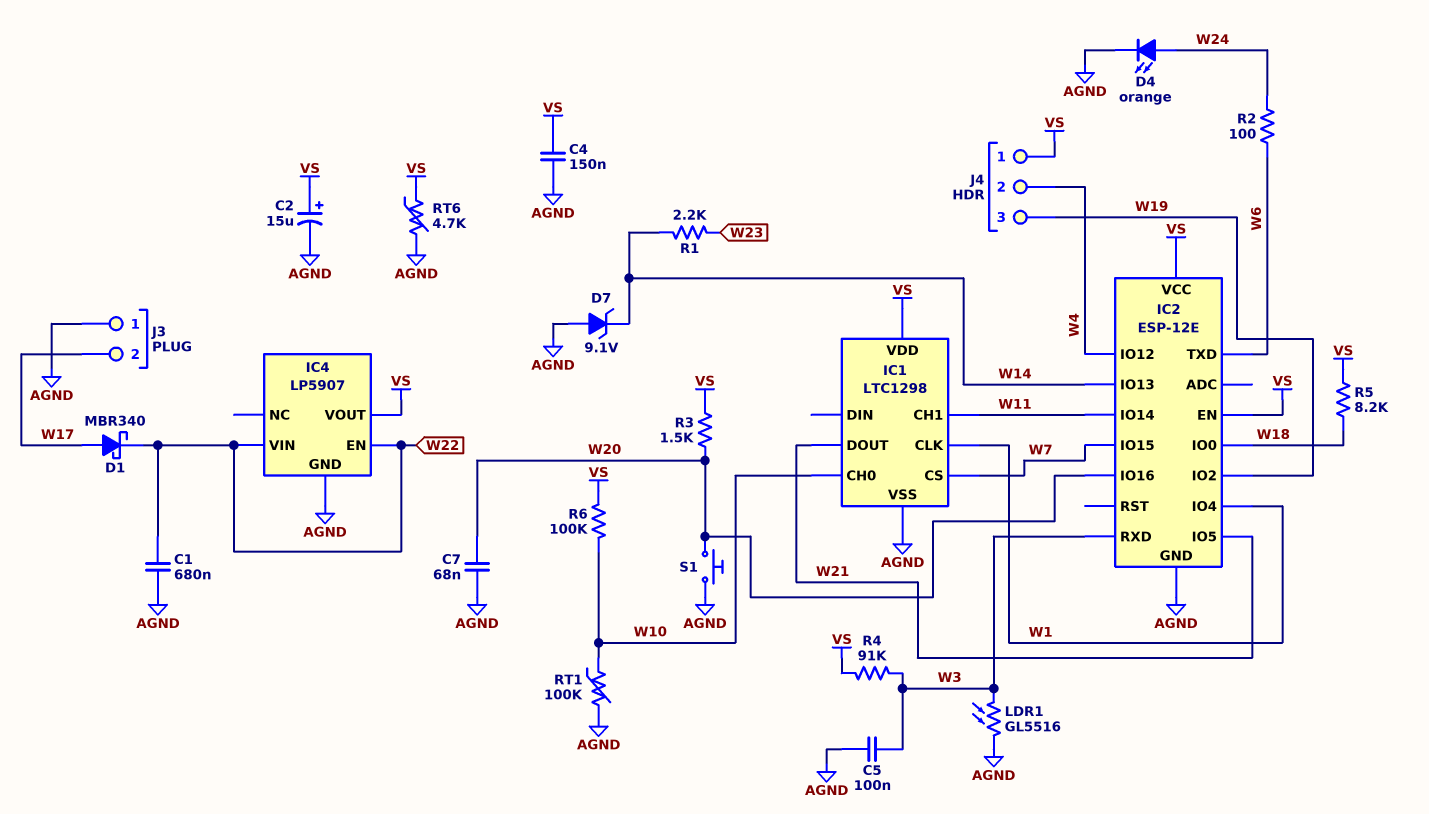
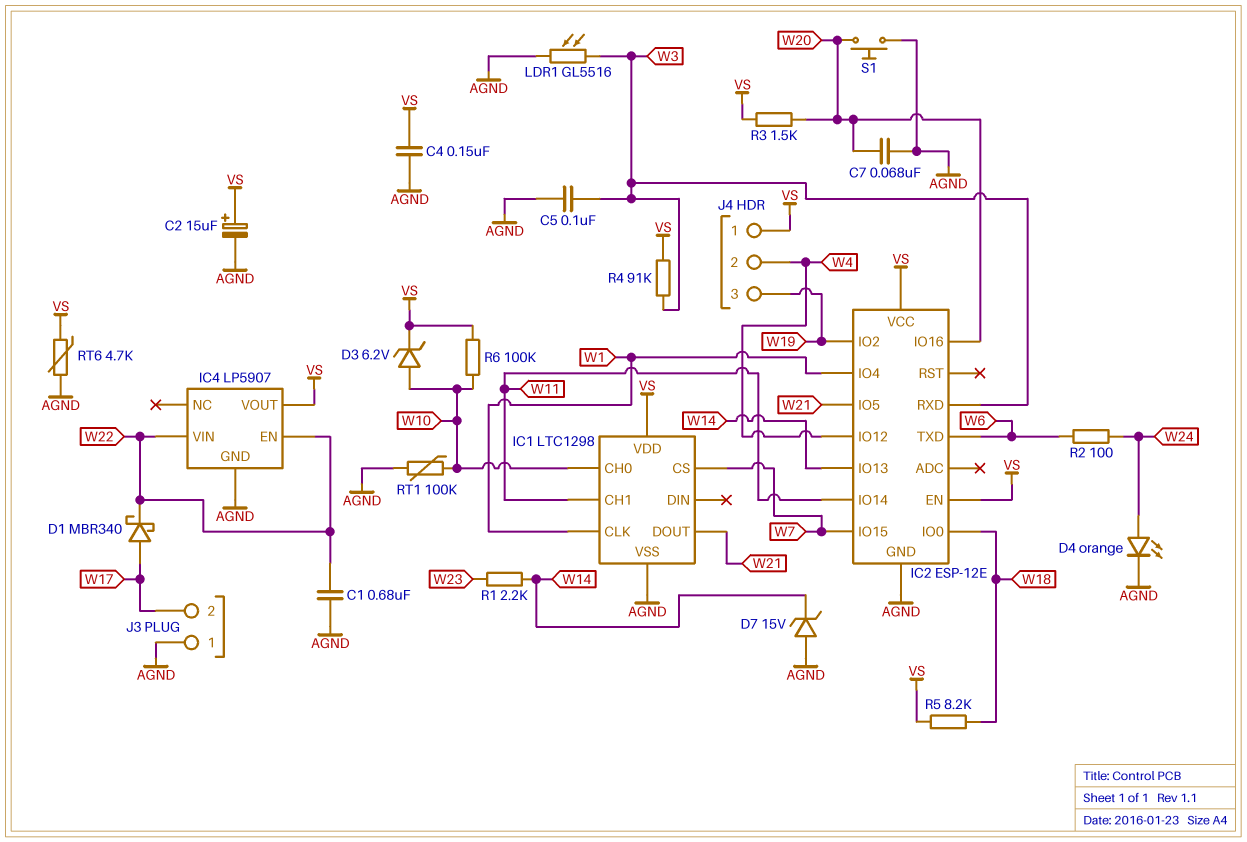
D3: none -> zener 6.2V (A W10, K VS)
D7: zener 9.1V (A AGND, K W14) -> zener 15V (A AGND, K W14)

